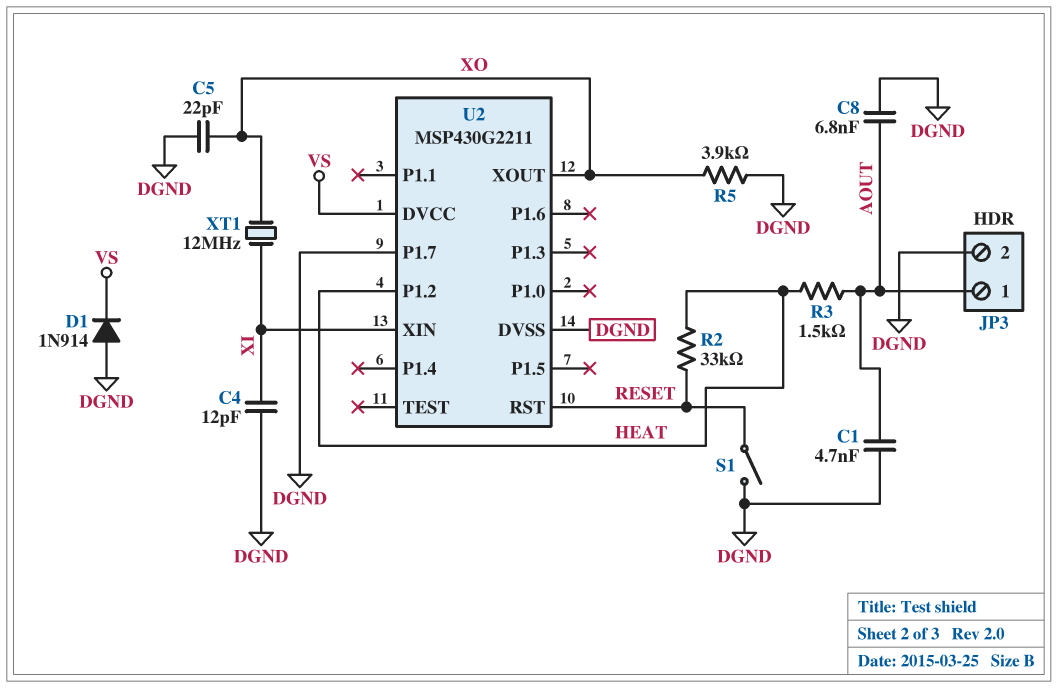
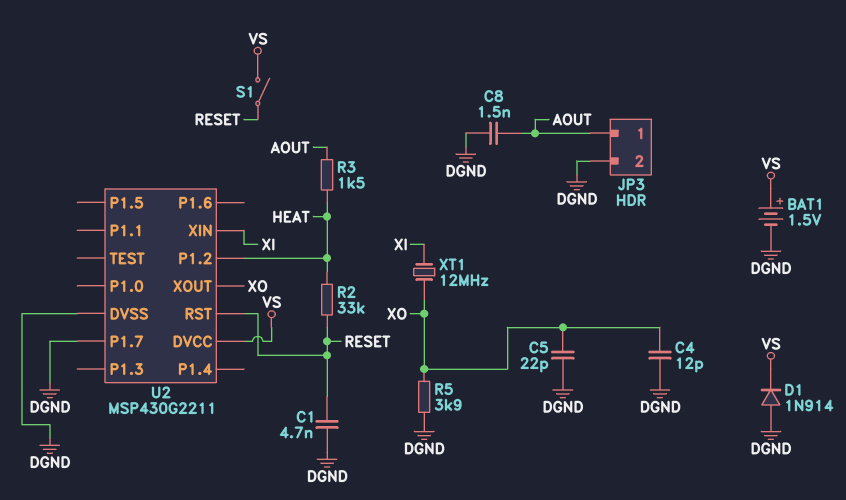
BAT1: none -> 1.5V (plus VS, minus DGND)
C1: 4.7nF (AOUT, DGND) -> 4.7nF (DGND, RESET)
C4: 12pF (DGND, XI) -> 12pF (DGND, XO)
C8: 6.8nF (AOUT, DGND) -> 1.5nF (AOUT, DGND)
S1: switch (DGND, RESET) -> switch (RESET, VS)

